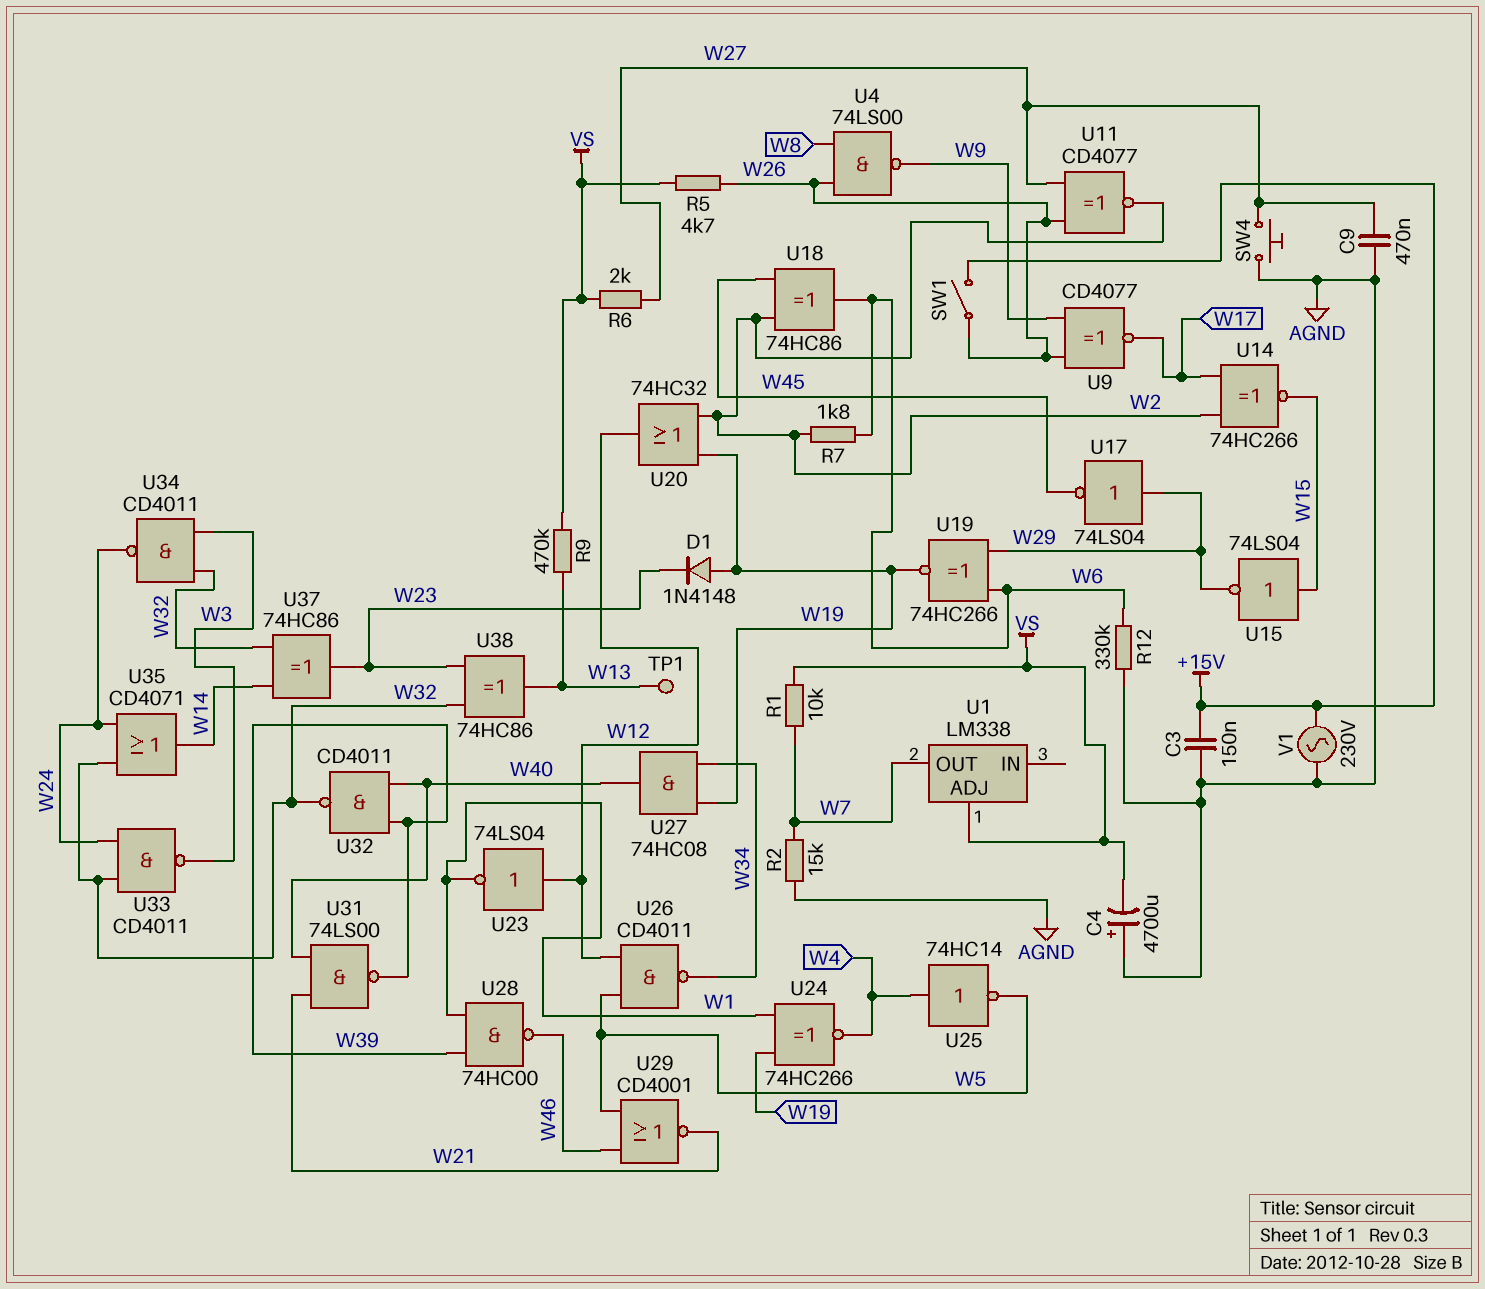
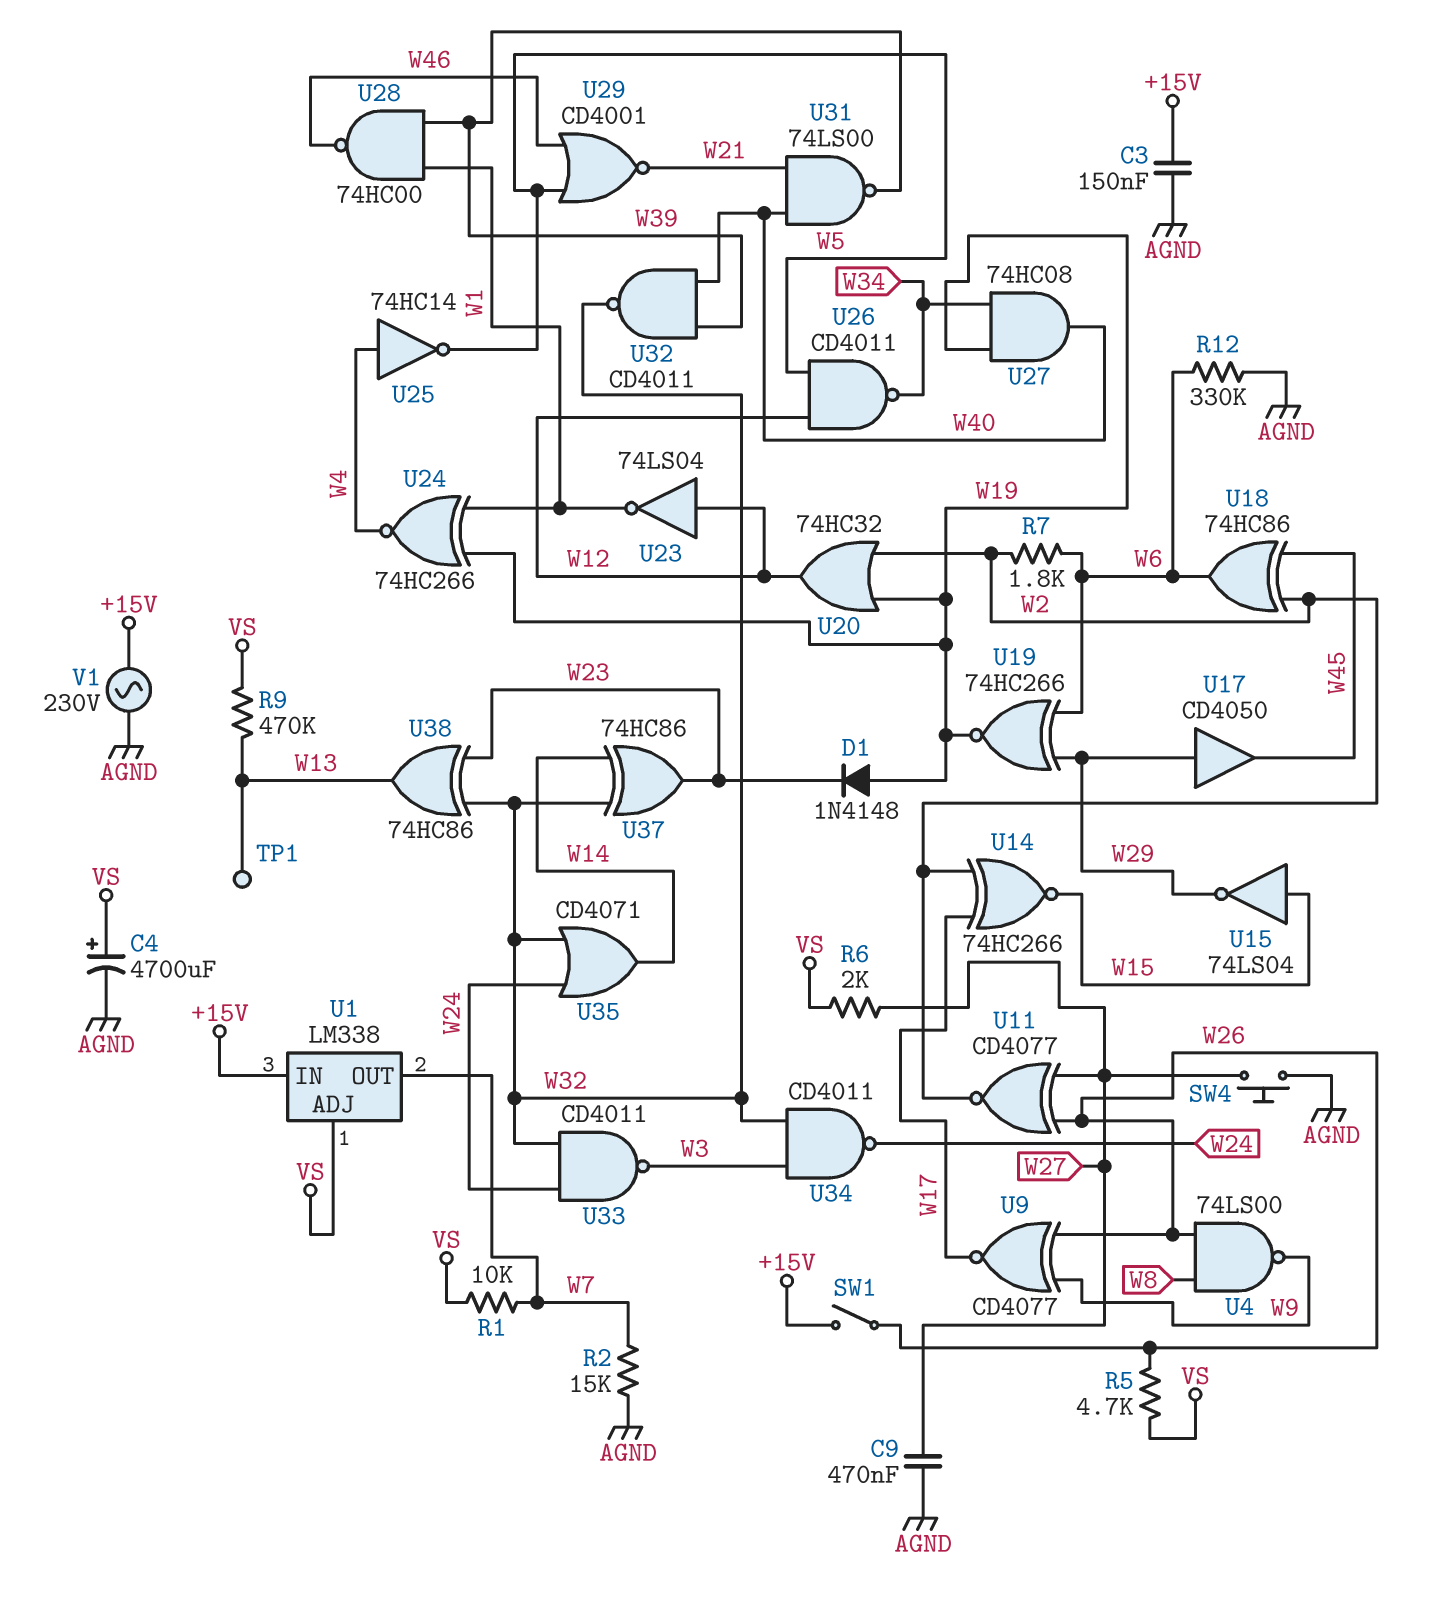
C4: 4700uF (plus AGND, minus VS) -> 4700uF (plus VS, minus AGND)
U1 pin IN: none -> +15V
U17: NOT 74LS04 (in W29, out W45) -> buffer CD4050 (in W29, out W45)

